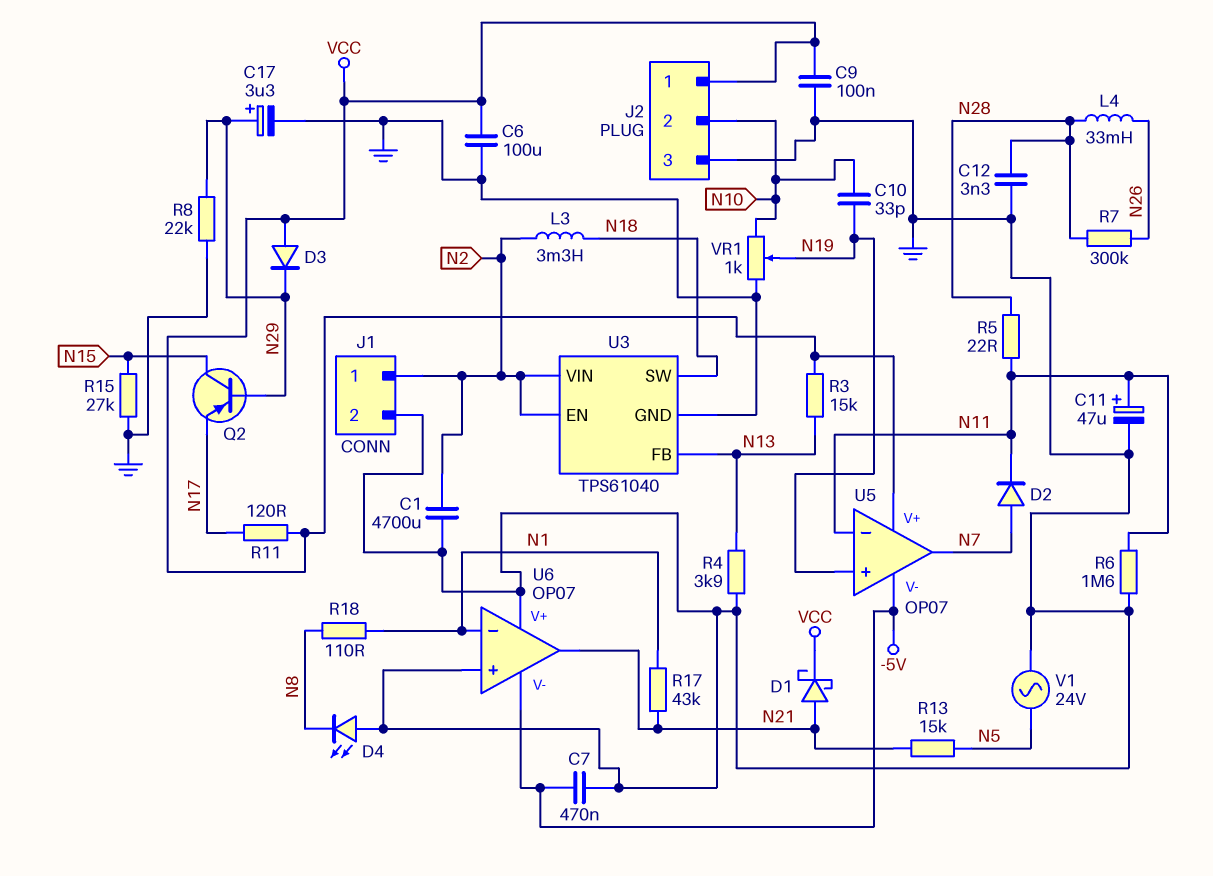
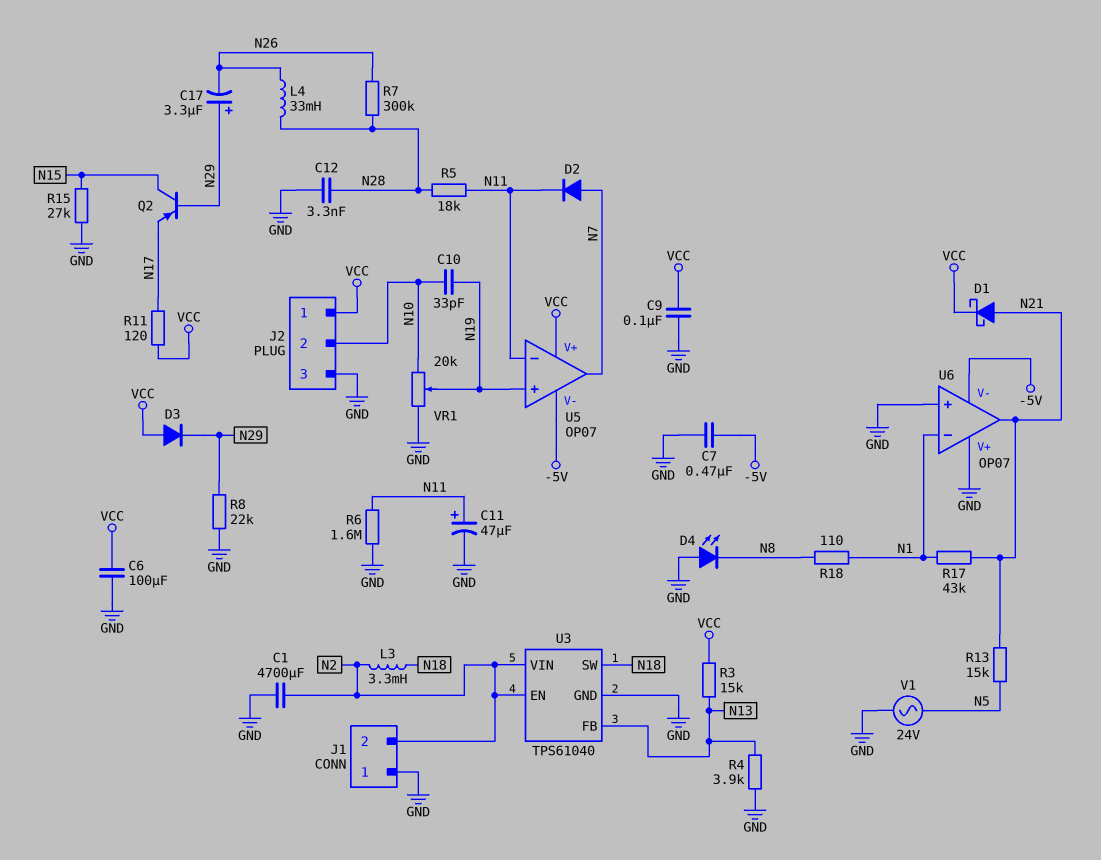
C17: 3.3uF (plus N29, minus GND) -> 3.3uF (plus N29, minus N26)
J1 pin 1: N2 -> GND
J1 pin 2: GND -> N2
R5: 22 (N11, N28) -> 18k (N11, N28)
VR1: 1k (GND, N10, wiper N19) -> 20k (GND, N10, wiper N19)

